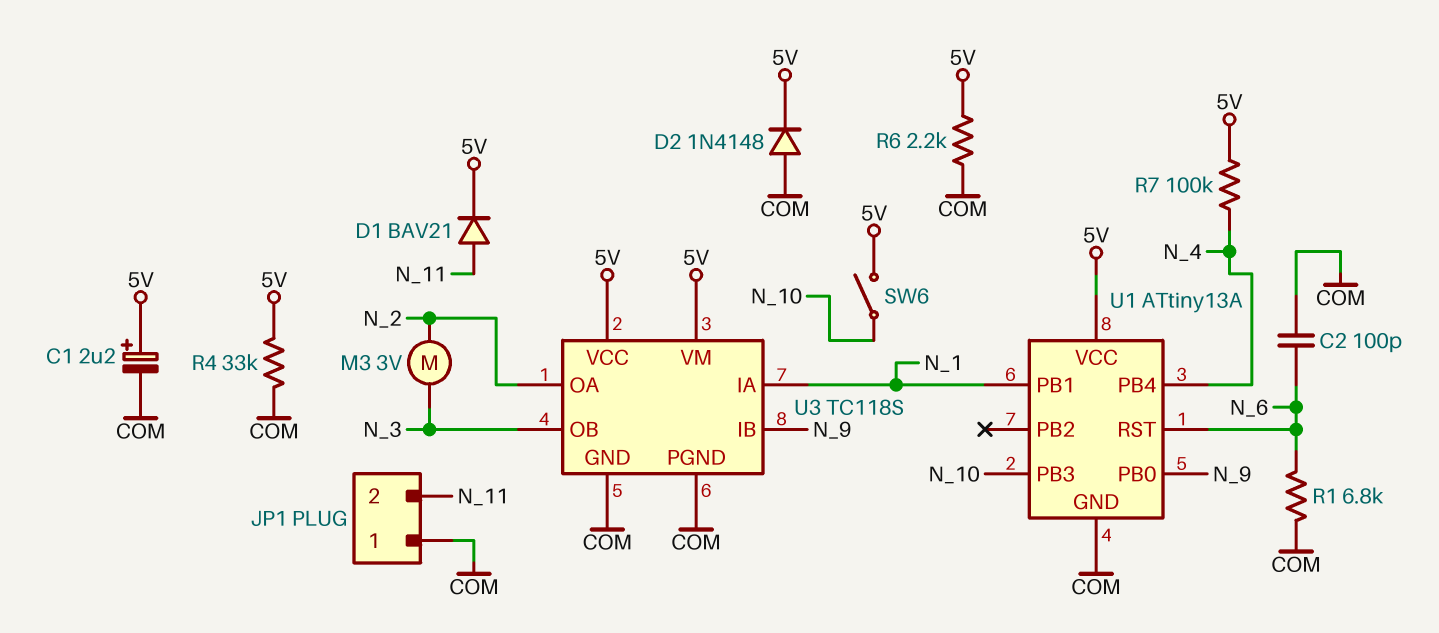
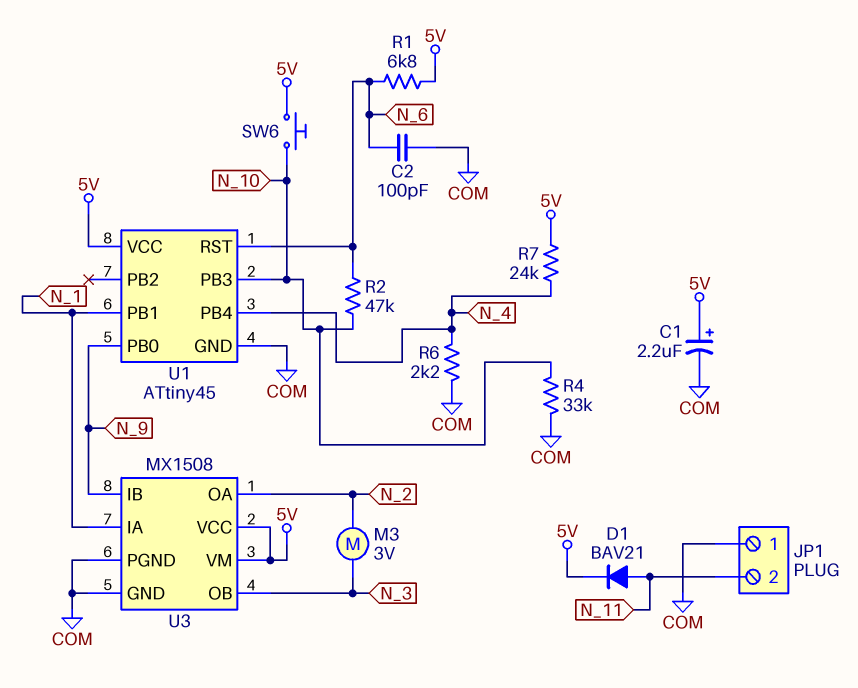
D2: diode 1N4148 (A COM, K 5V) -> none
R1: 6.8k (COM, N_6) -> 6.8k (5V, N_6)
R2: none -> 47k (N_6, N_10)
R4: 33k (5V, COM) -> 33k (COM, N_10)
R6: 2.2k (5V, COM) -> 2.2k (COM, N_4)
R7: 100k (5V, N_4) -> 24k (5V, N_4)
SW6: switch (5V, N_10) -> button (5V, N_10)
U1: ATtiny13A -> ATtiny45
U3: TC118S -> MX1508

